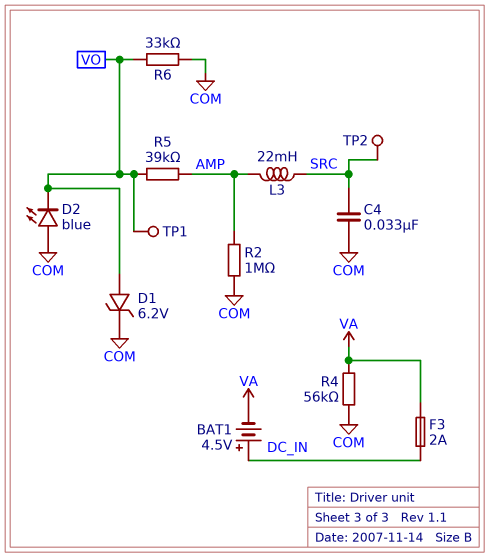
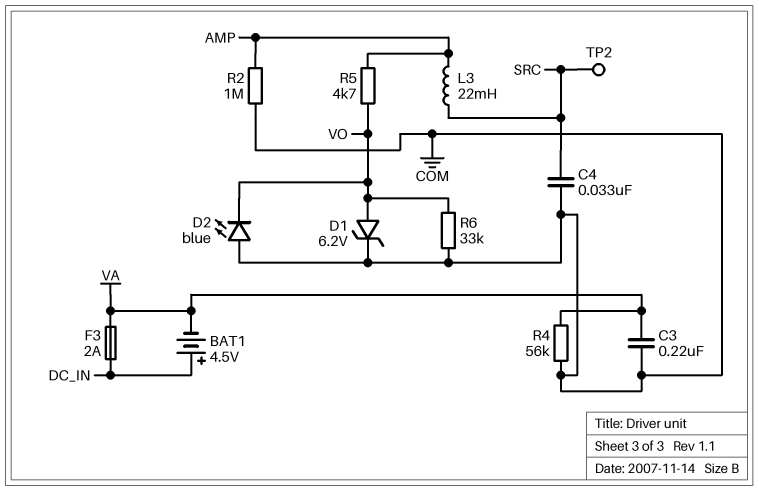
C3: none -> 220nF (COM, VA)
R5: 39k (AMP, VO) -> 4.7k (AMP, VO)
TP1: test point (VO) -> none

